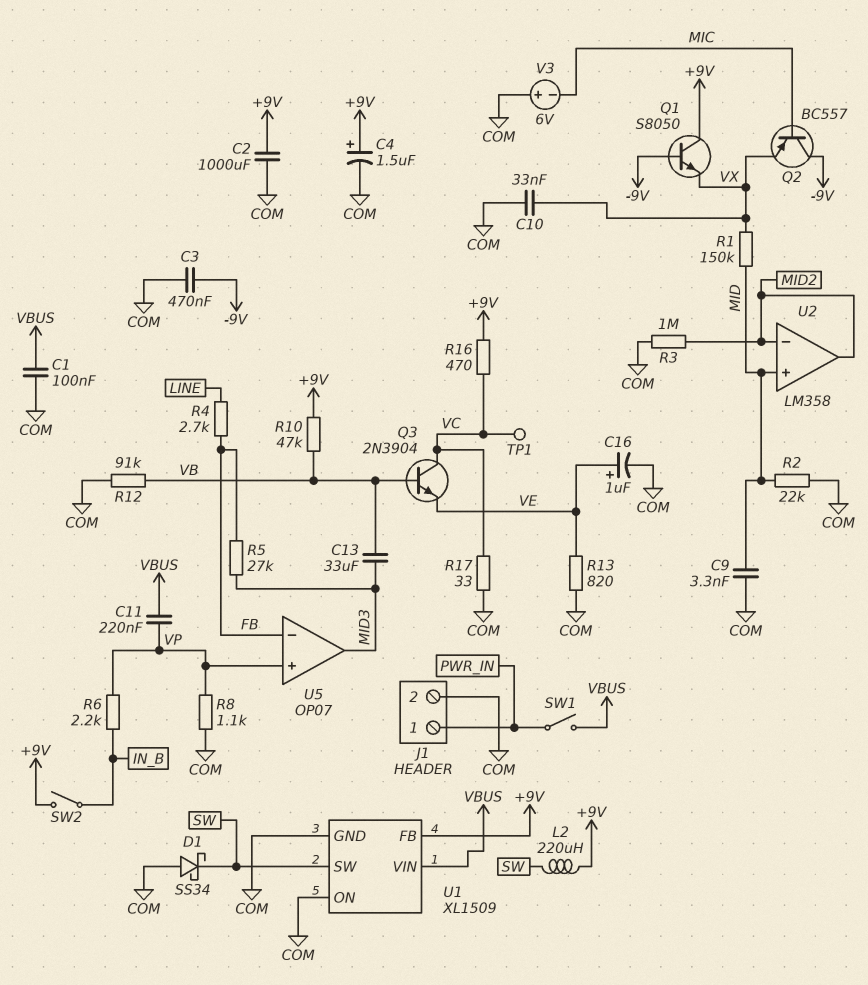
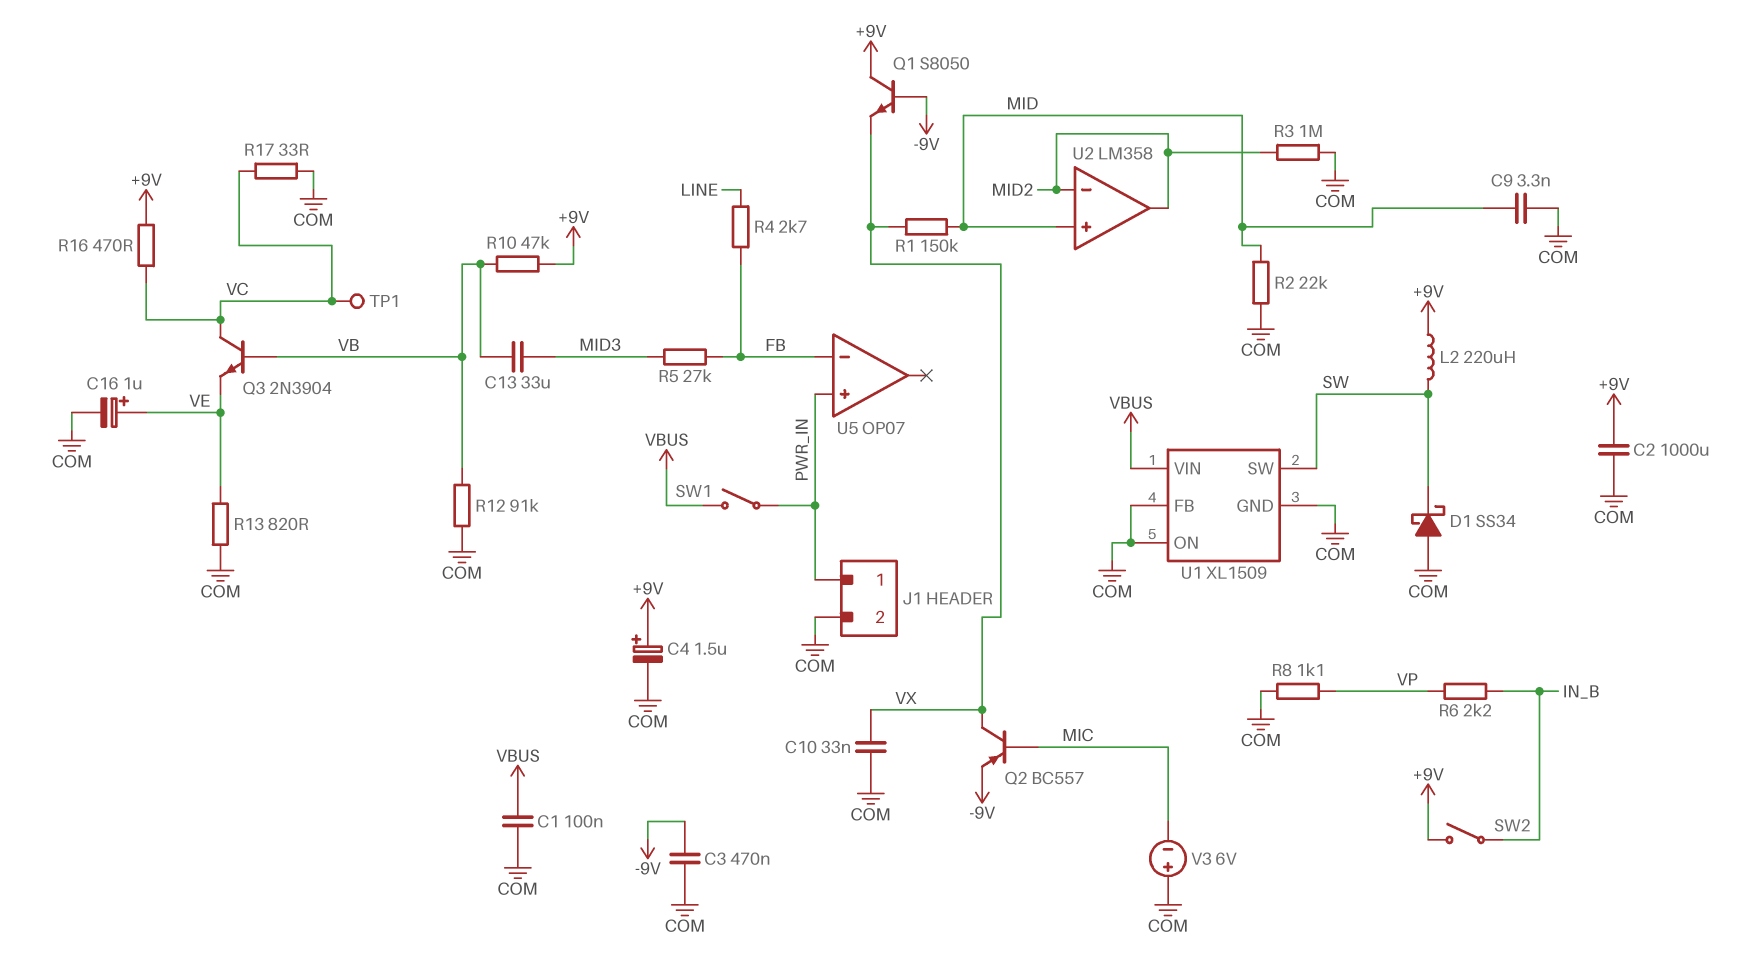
C11: 220nF (VBUS, VP) -> none
Q2: PNP BC557 (B MIC, C -9V, E VX) -> PNP BC557 (B MIC, C VX, E -9V)
U1 pin FB: +9V -> COM
U5 pin in+: VP -> PWR_IN
U5 pin out: MID3 -> none

